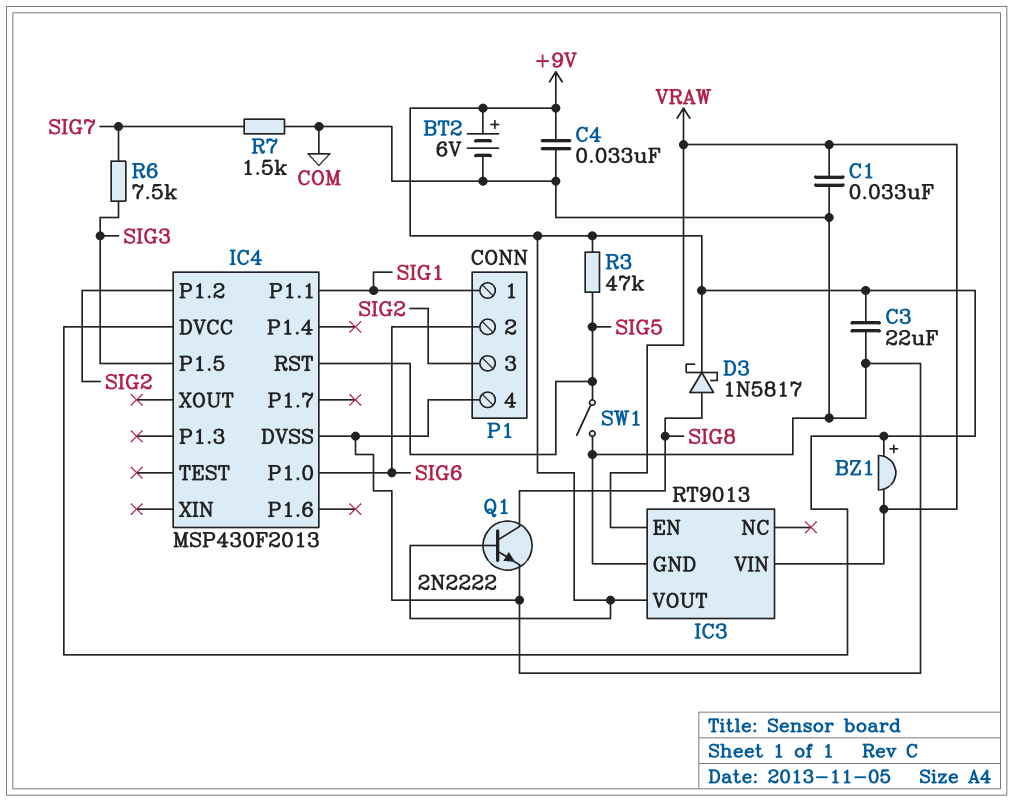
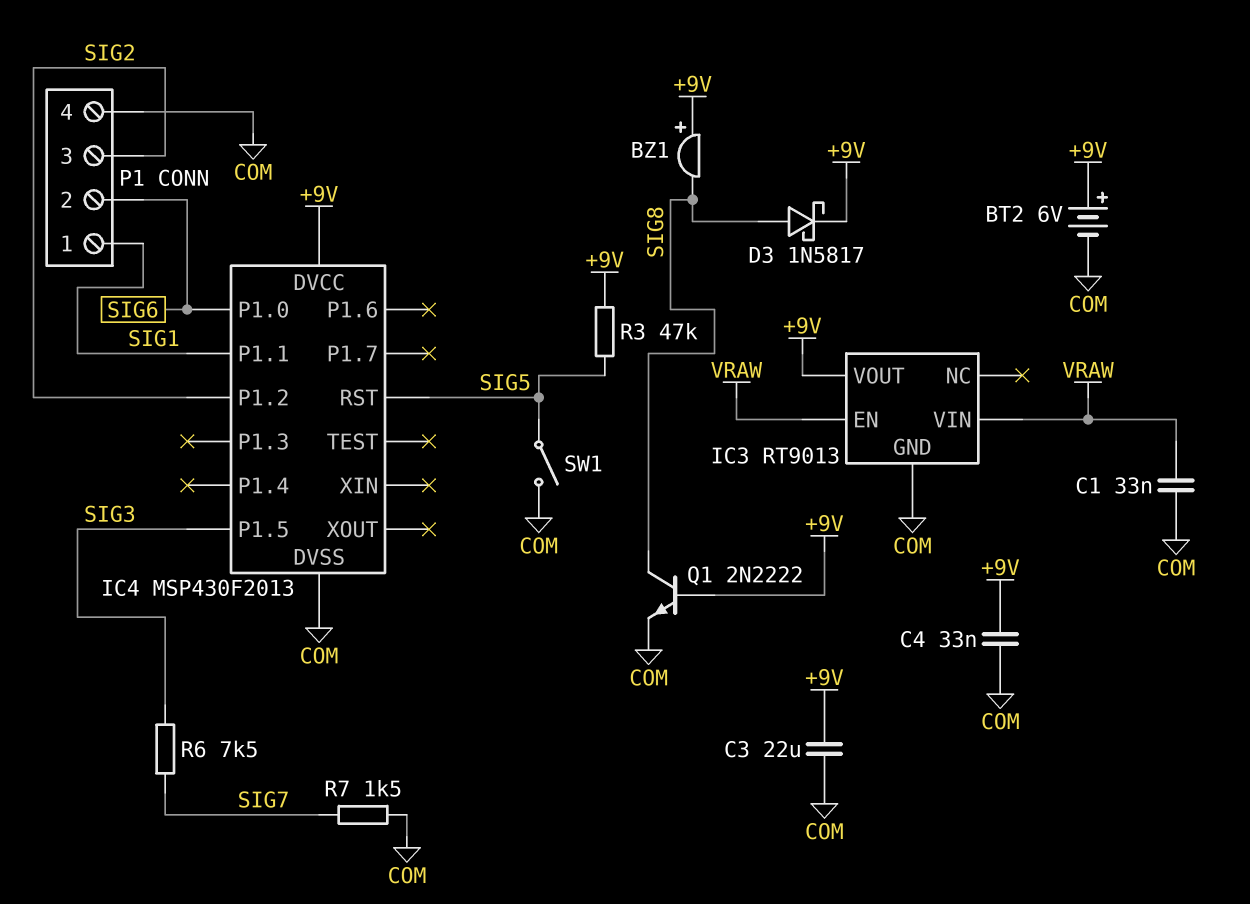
BZ1: buzzer (plus +9V, minus VRAW) -> buzzer (plus +9V, minus SIG8)

